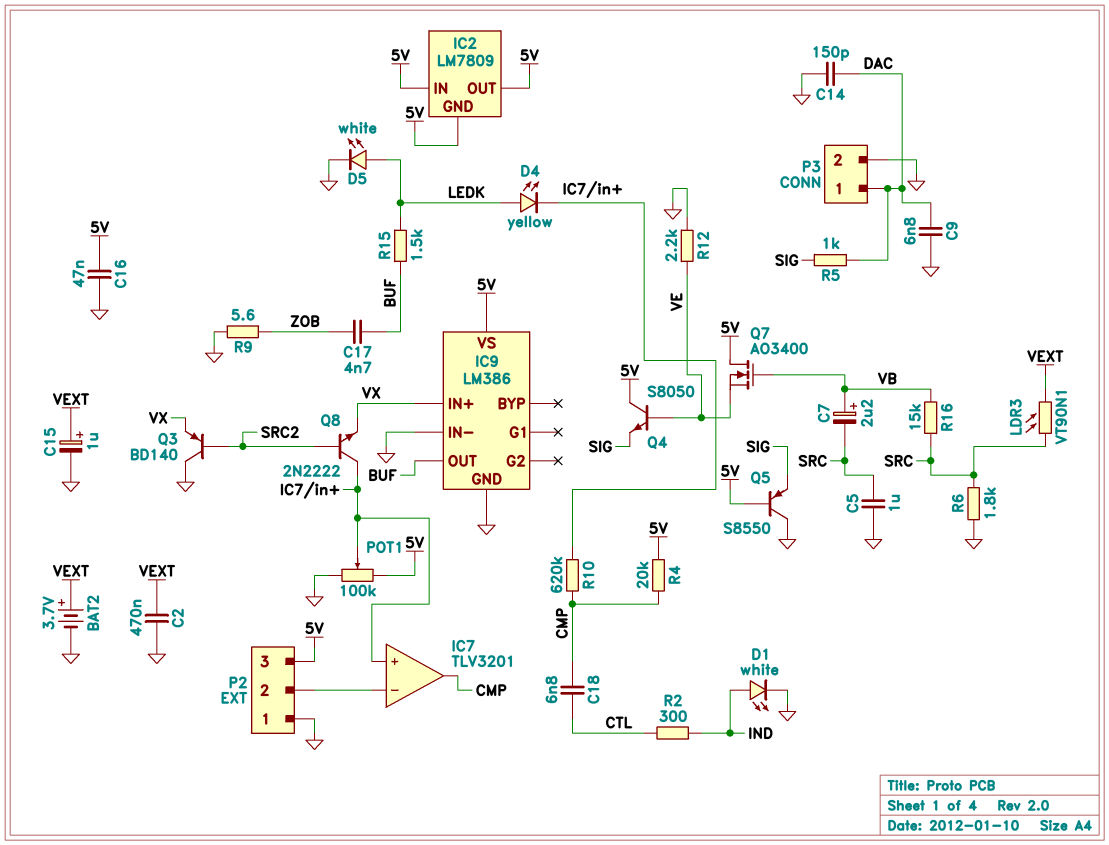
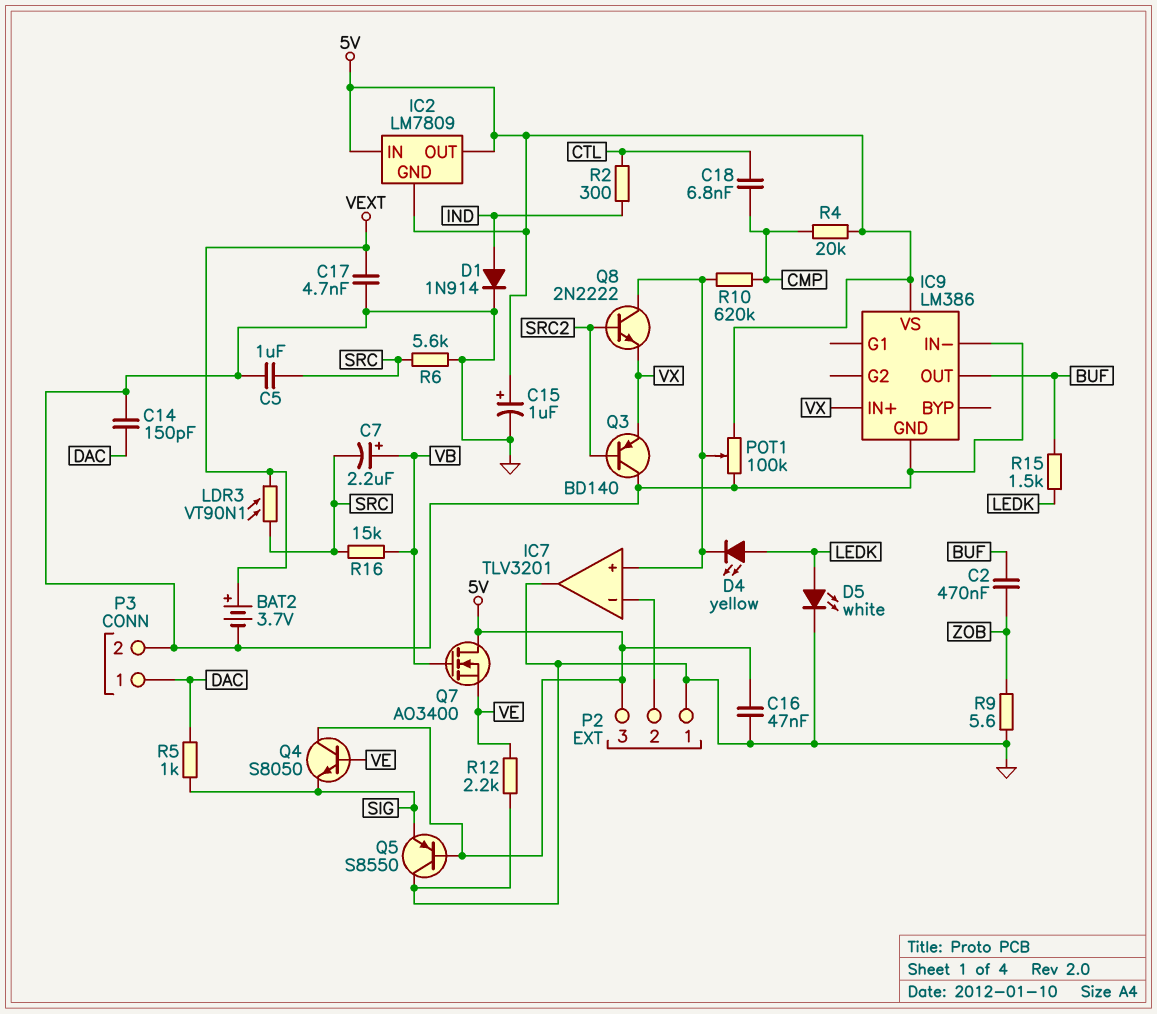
C2: 470nF (GND, VEXT) -> 470nF (BUF, ZOB)
C9: 6.8nF (DAC, GND) -> none
C15: 1uF (plus VEXT, minus GND) -> 1uF (plus 5V, minus GND)
C17: 4.7nF (BUF, ZOB) -> 4.7nF (GND, VEXT)
D1: LED white (A IND, K GND) -> diode 1N914 (A IND, K GND)
IC7 pin out: CMP -> GND
R6: 1.8k (GND, SRC) -> 5.6k (GND, SRC)

